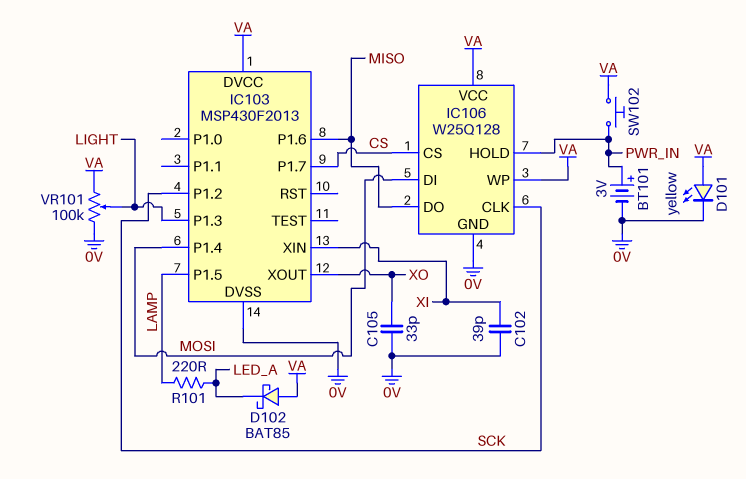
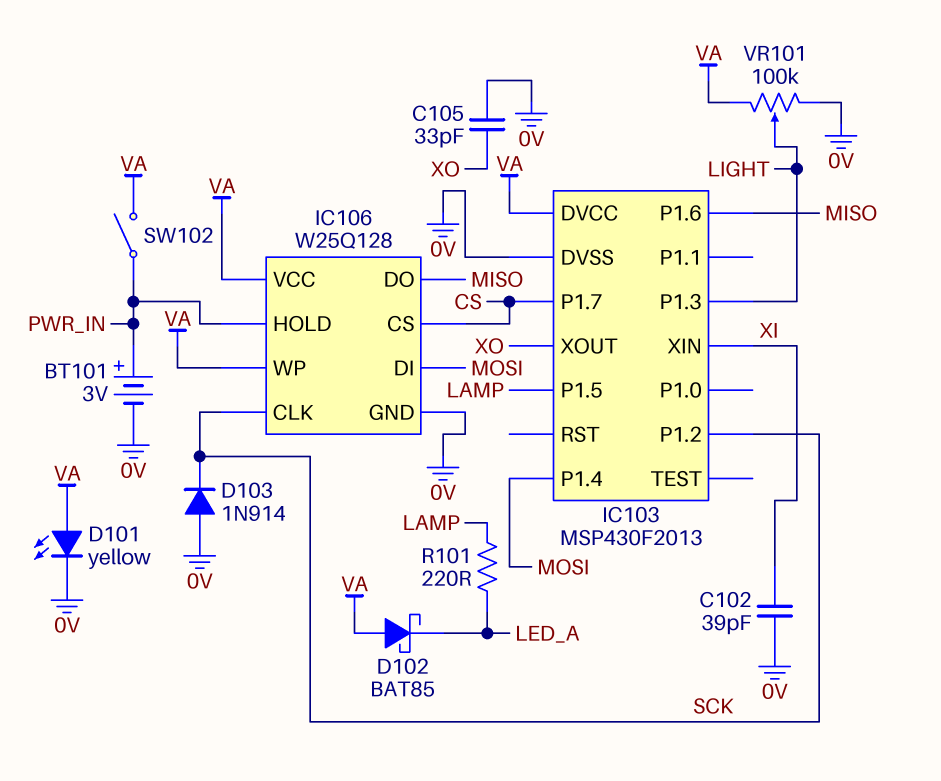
D103: none -> diode 1N914 (A 0V, K SCK)
SW102: button (PWR_IN, VA) -> switch (PWR_IN, VA)

